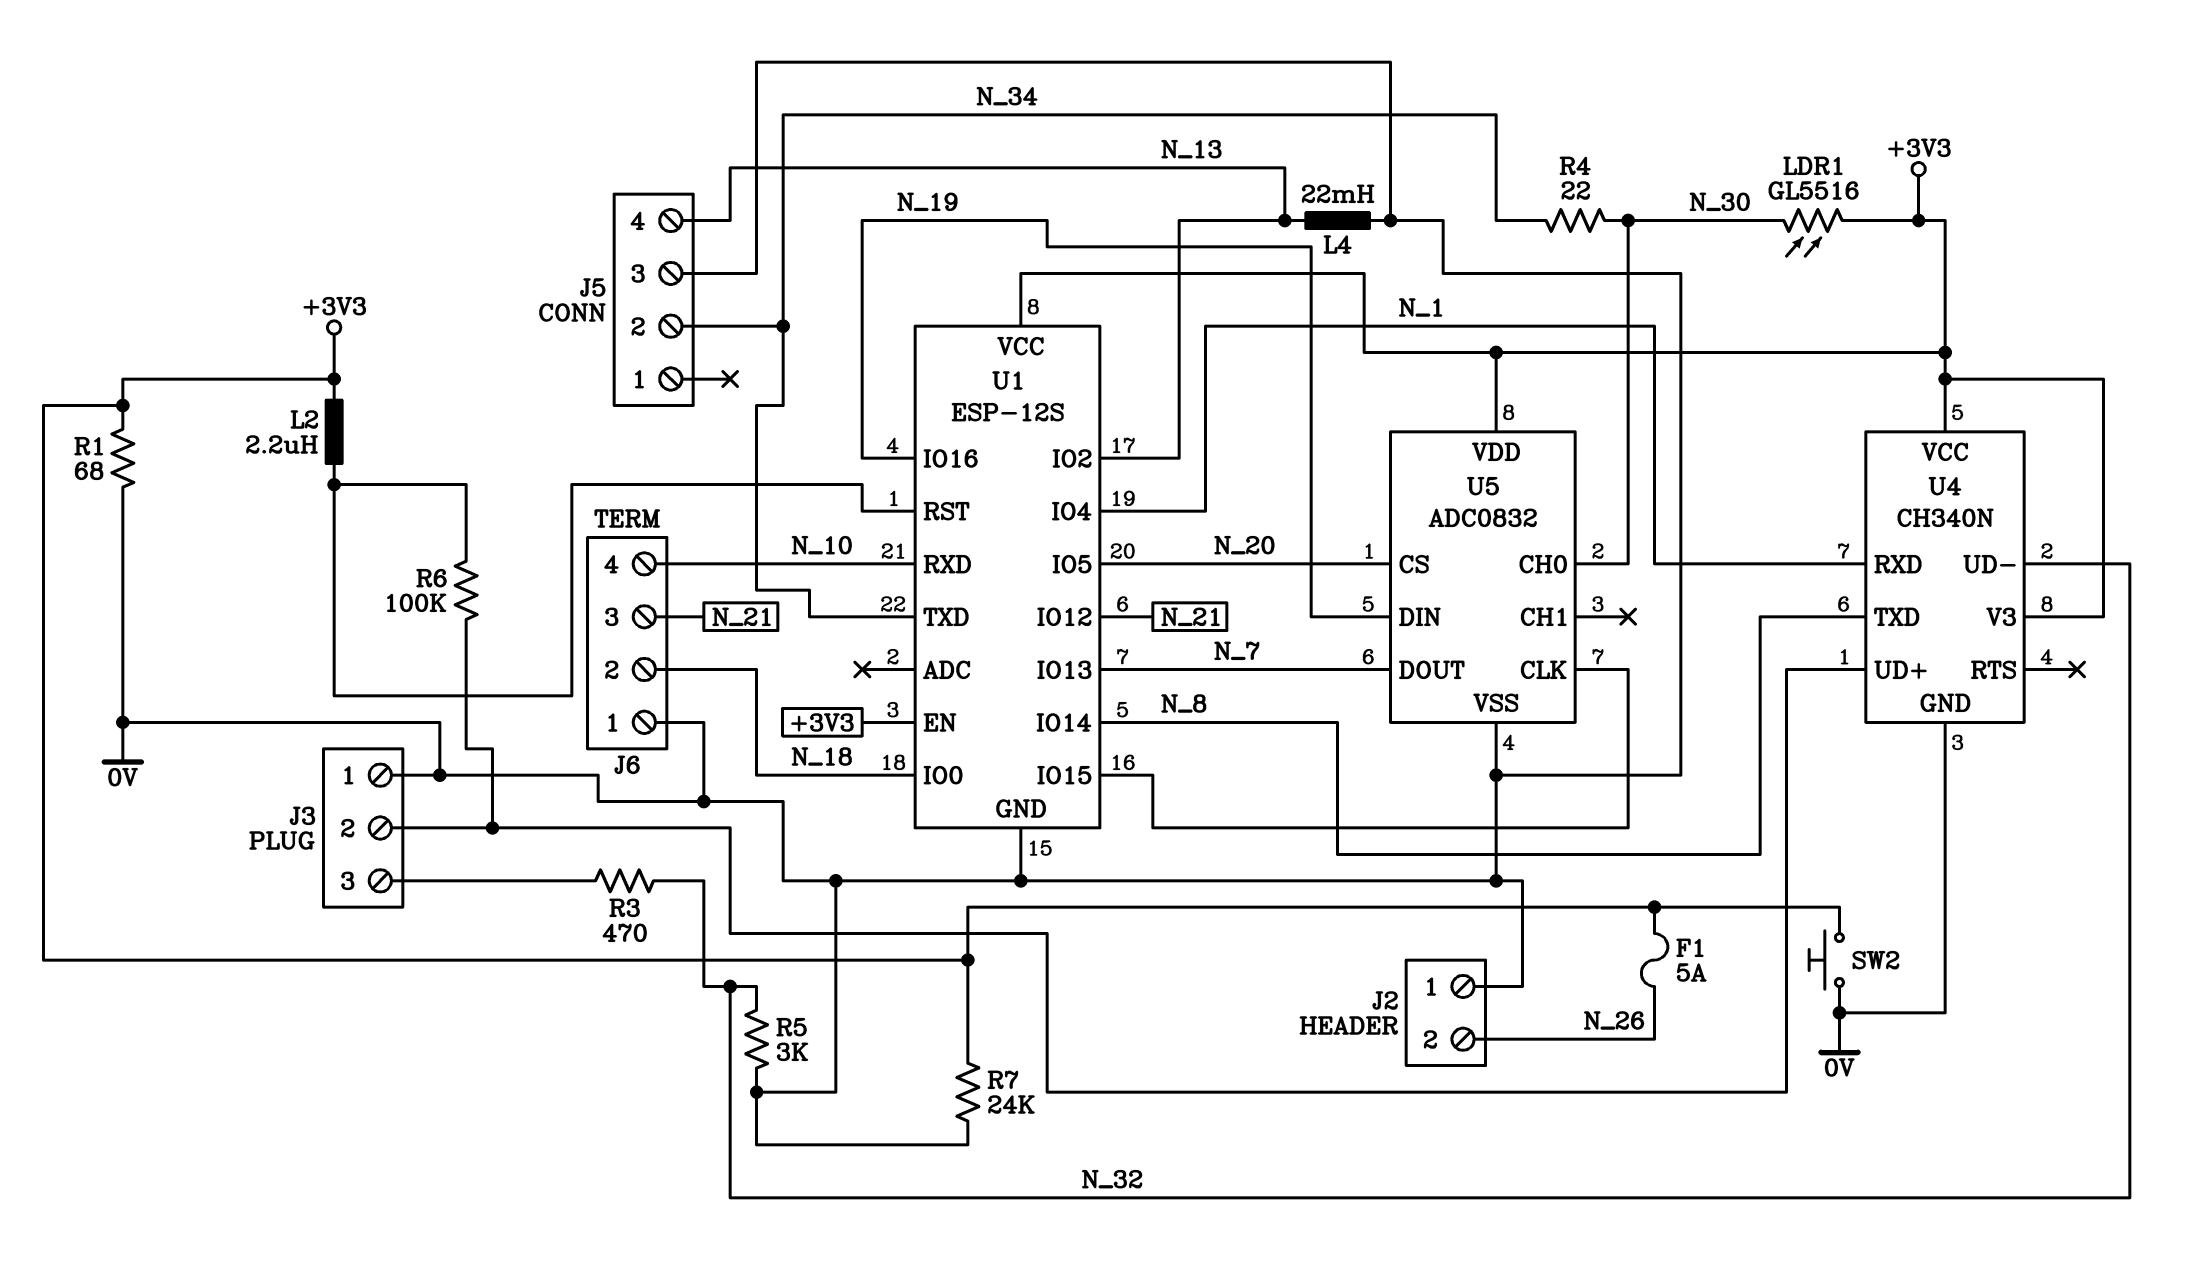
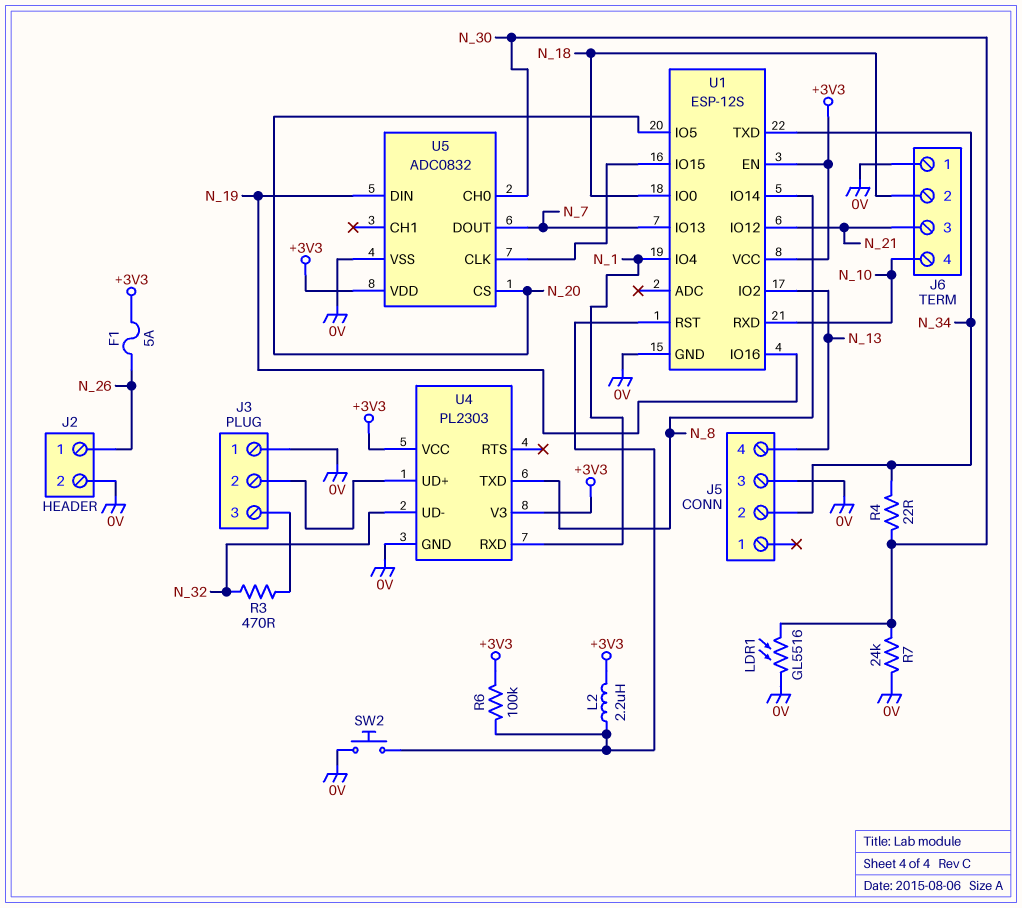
J2 pin 1: 0V -> N_26
J2 pin 2: N_26 -> 0V
L4: 22mH (0V, N_13) -> none
LDR1: GL5516 (+3V3, N_30) -> GL5516 (0V, N_30)
R1: 68 (+3V3, 0V) -> none
R5: 3k (0V, N_32) -> none
R6: 100k (J3/2, U1/RST) -> 100k (+3V3, U1/RST)
R7: 24k (+3V3, 0V) -> 24k (0V, N_30)
SW2: button (+3V3, 0V) -> button (0V, U1/RST)
U4: CH340N -> PL2303

